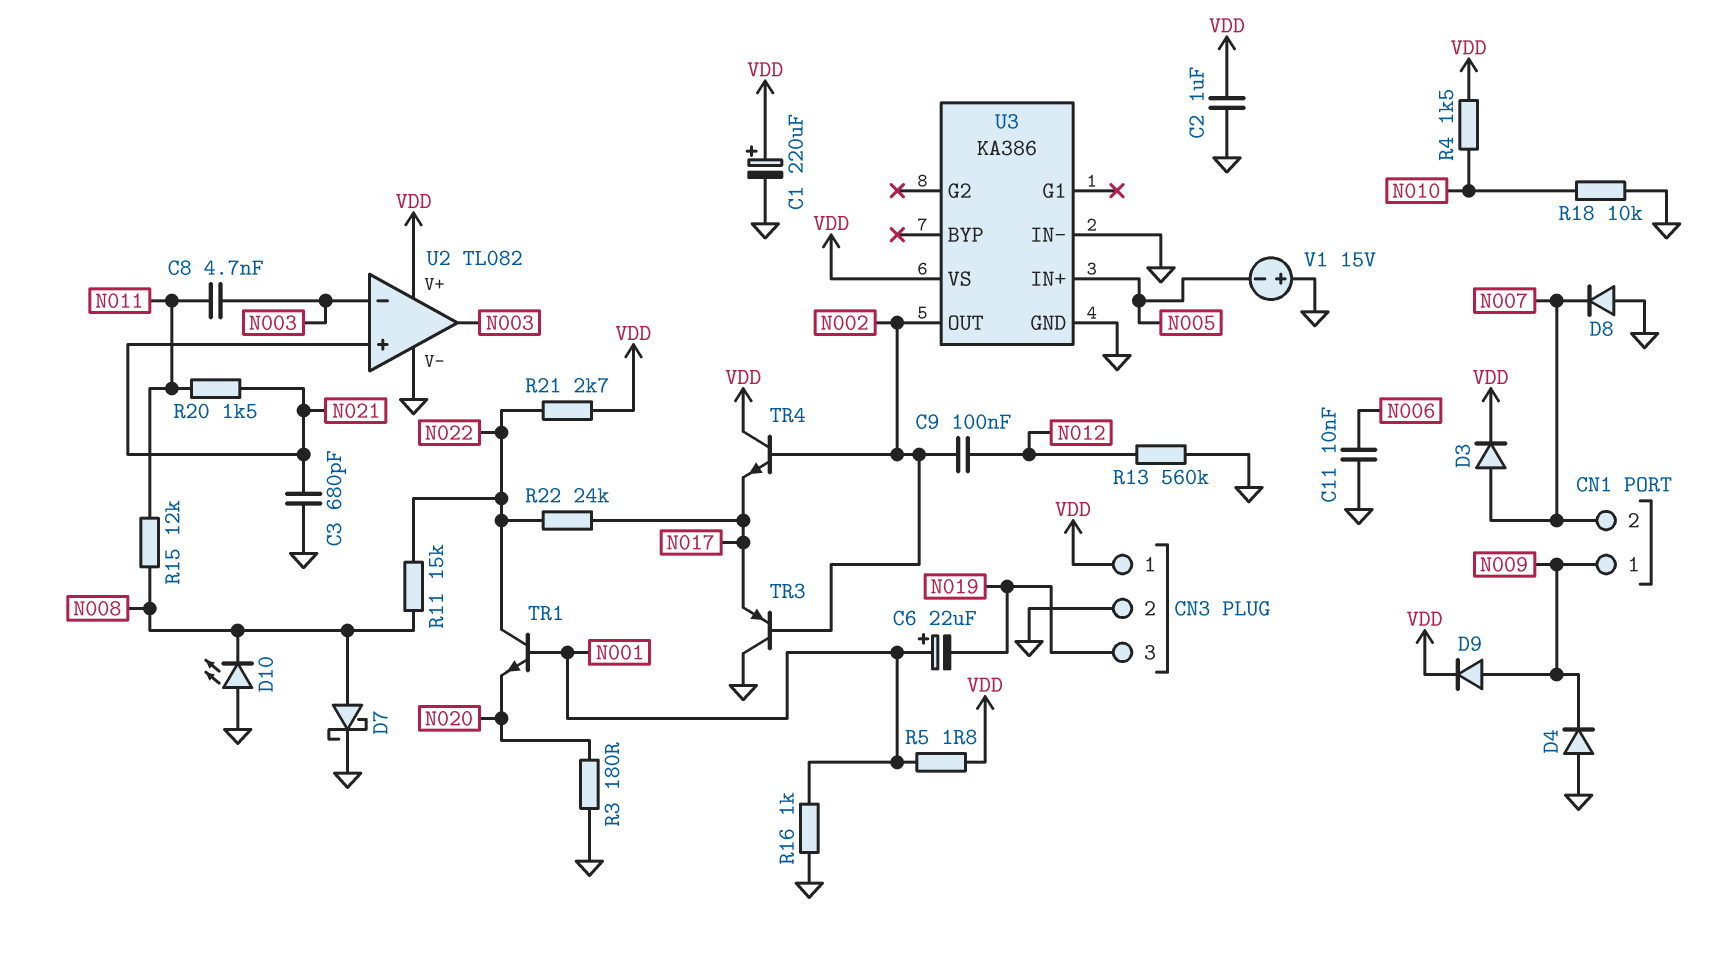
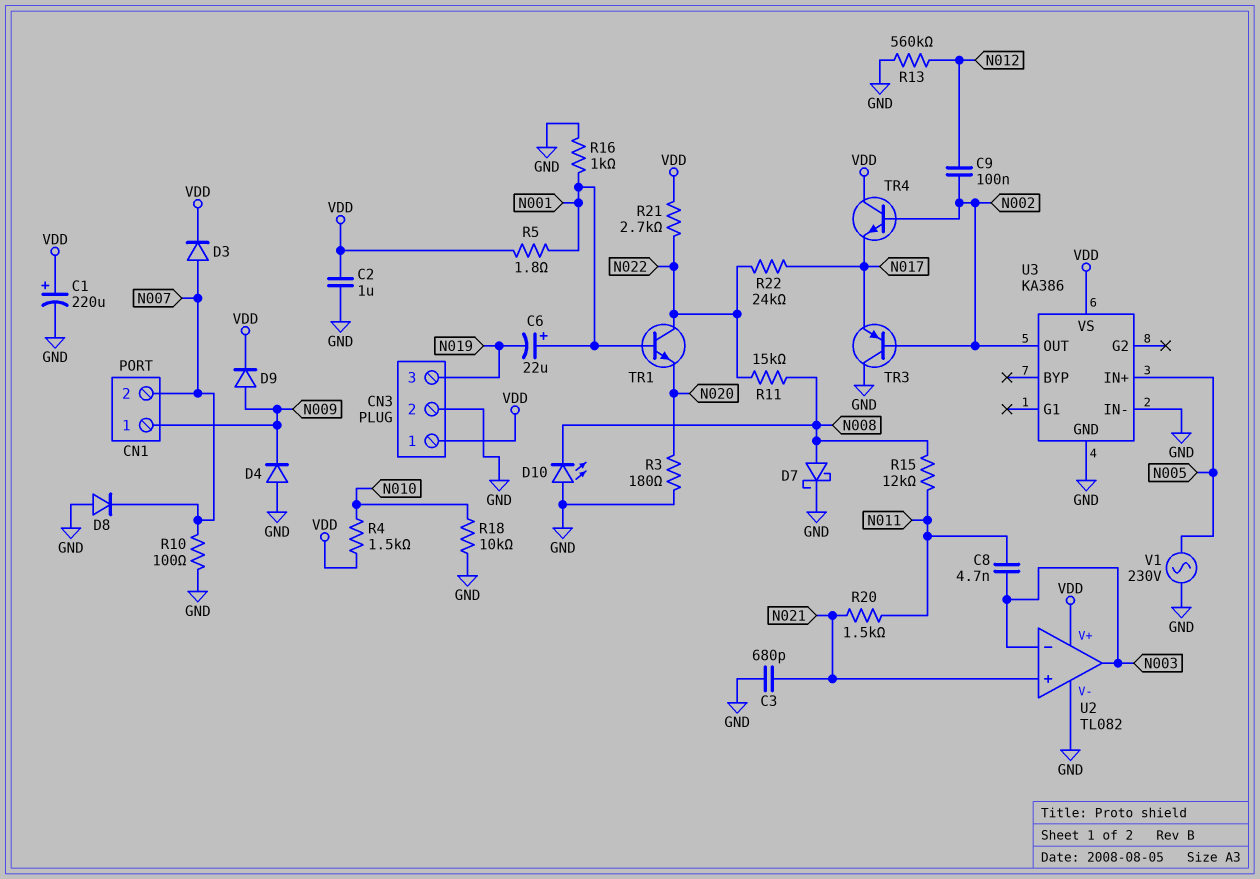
C11: 10nF (GND, N006) -> none
R10: none -> 100 (GND, N007)
V1: 15V (plus GND, minus N005) -> AC 230V (GND, N005)

